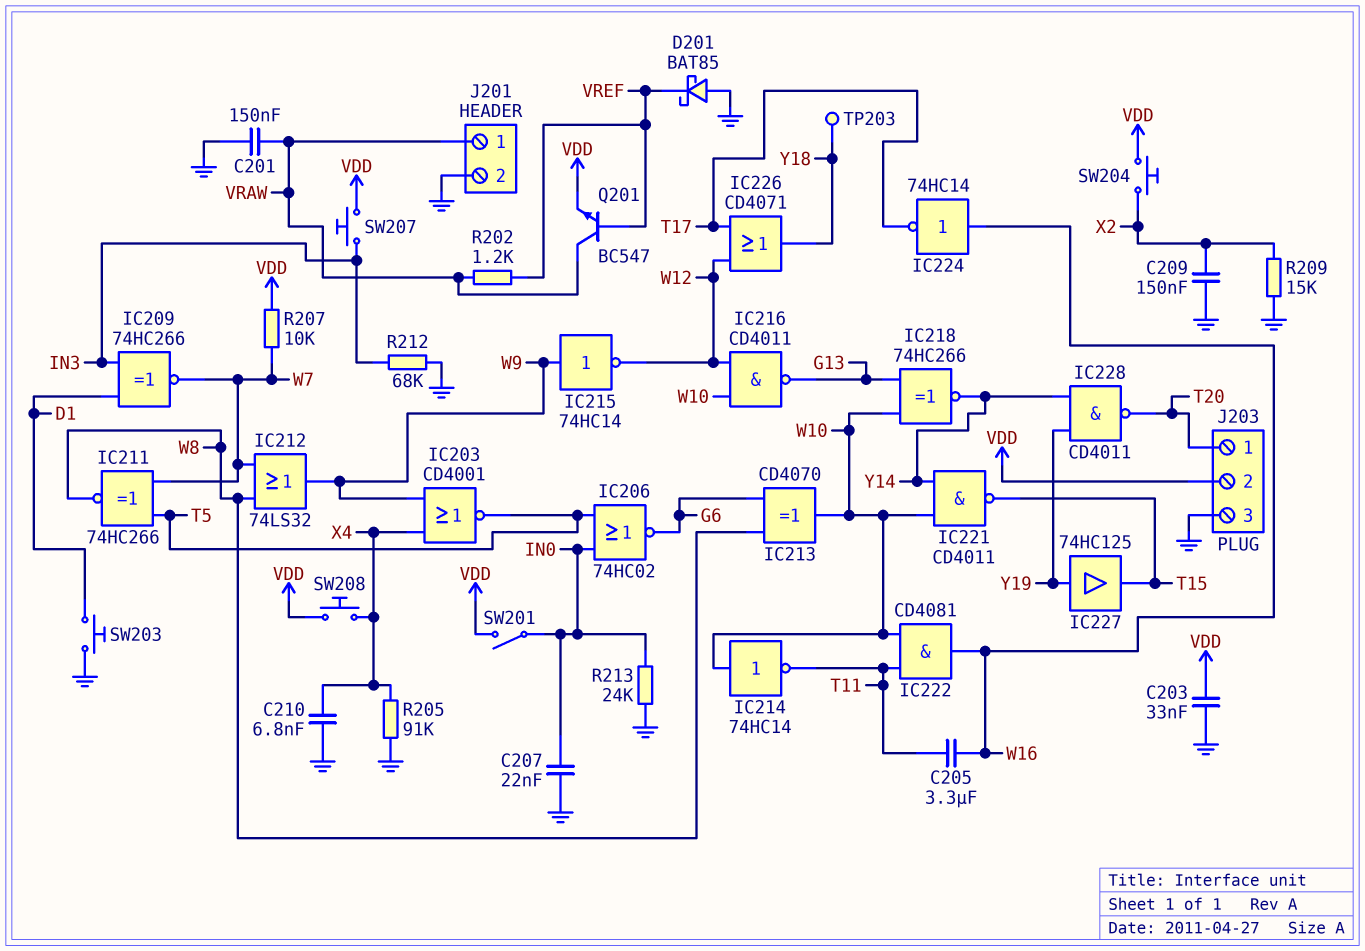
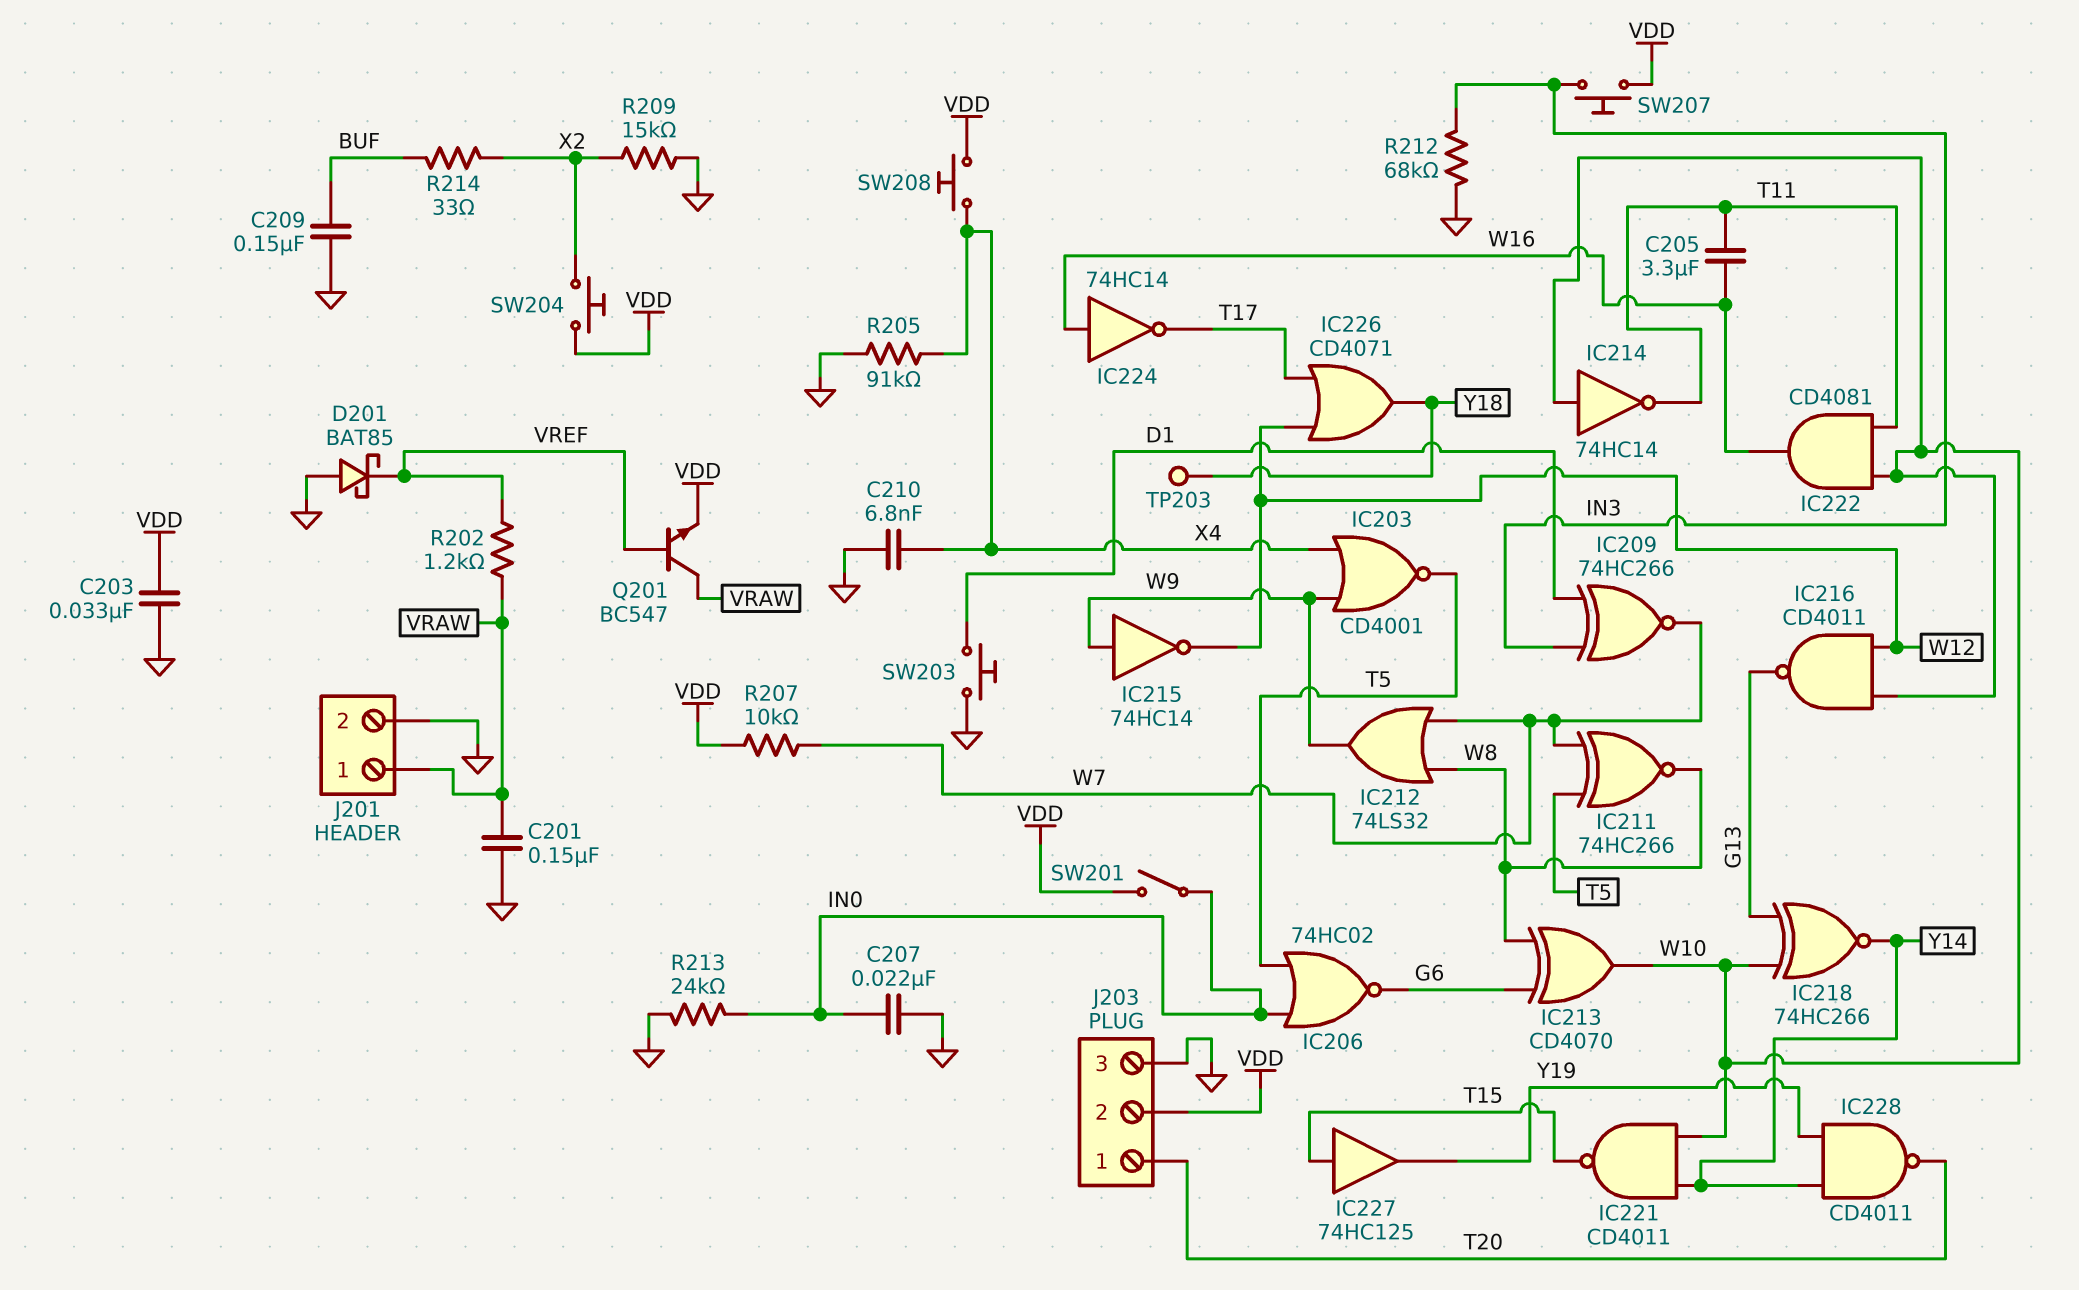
C209: 150nF (GND, X2) -> 150nF (BUF, GND)
IC227: buffer 74HC125 (in Y19, out T15) -> buffer 74HC125 (in T15, out Y19)
R214: none -> 33 (BUF, X2)

